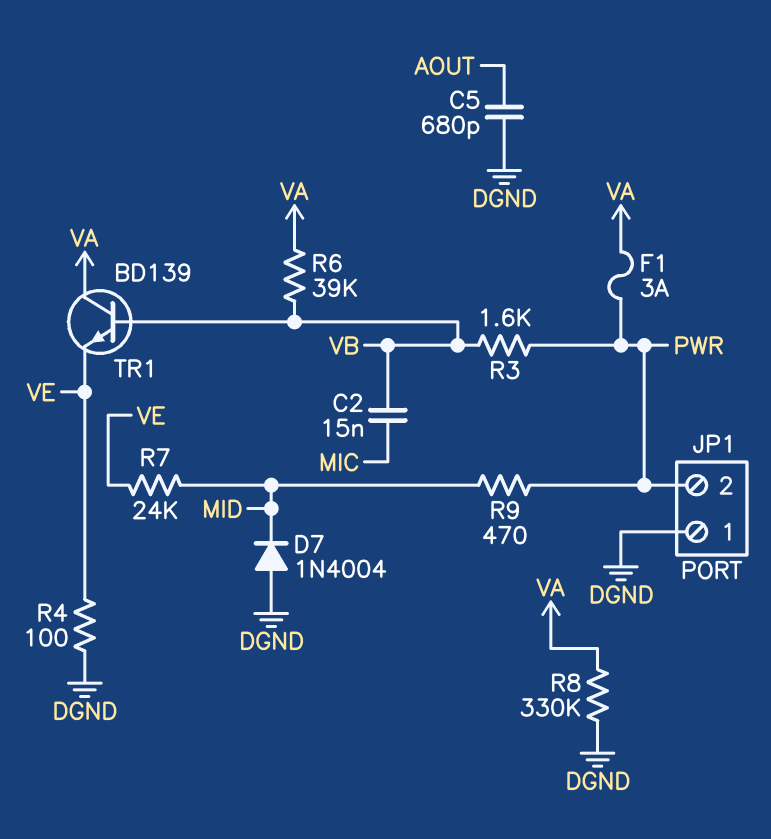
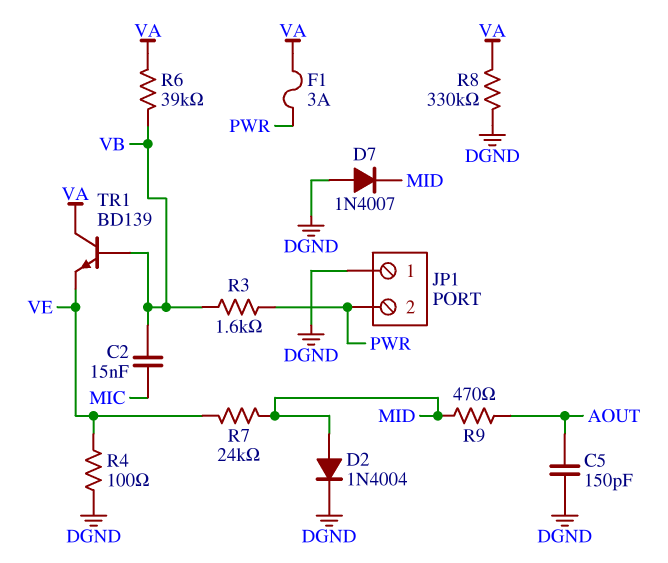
C5: 680pF (AOUT, DGND) -> 150pF (AOUT, DGND)
D2: none -> diode 1N4004 (A MID, K DGND)
D7: diode 1N4004 (A DGND, K MID) -> diode 1N4007 (A DGND, K MID)
R9: 470 (MID, PWR) -> 470 (AOUT, MID)

